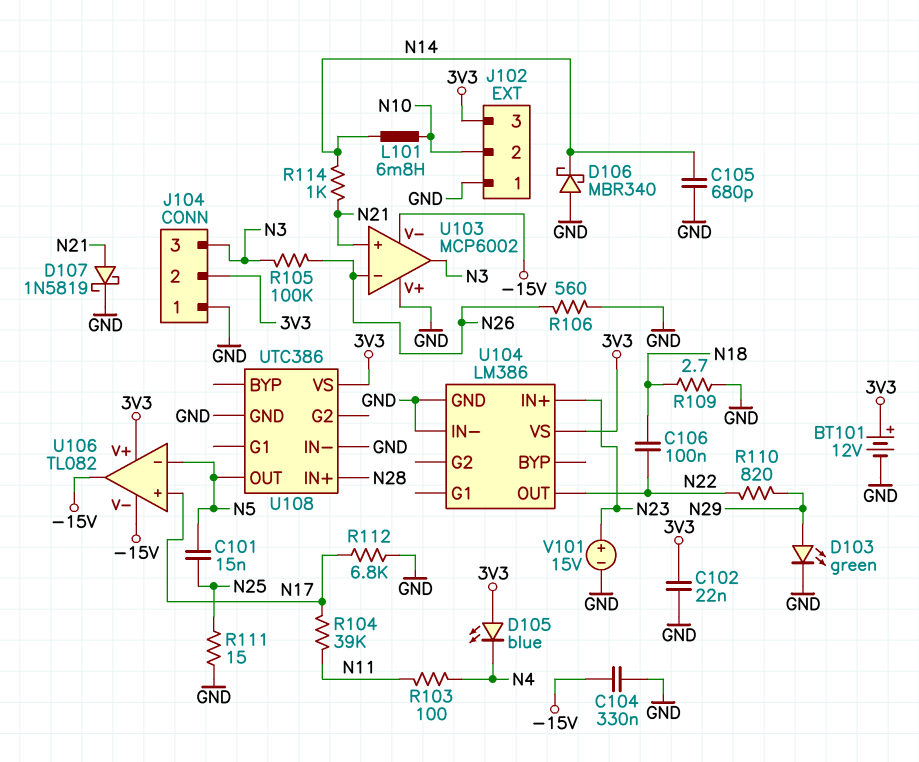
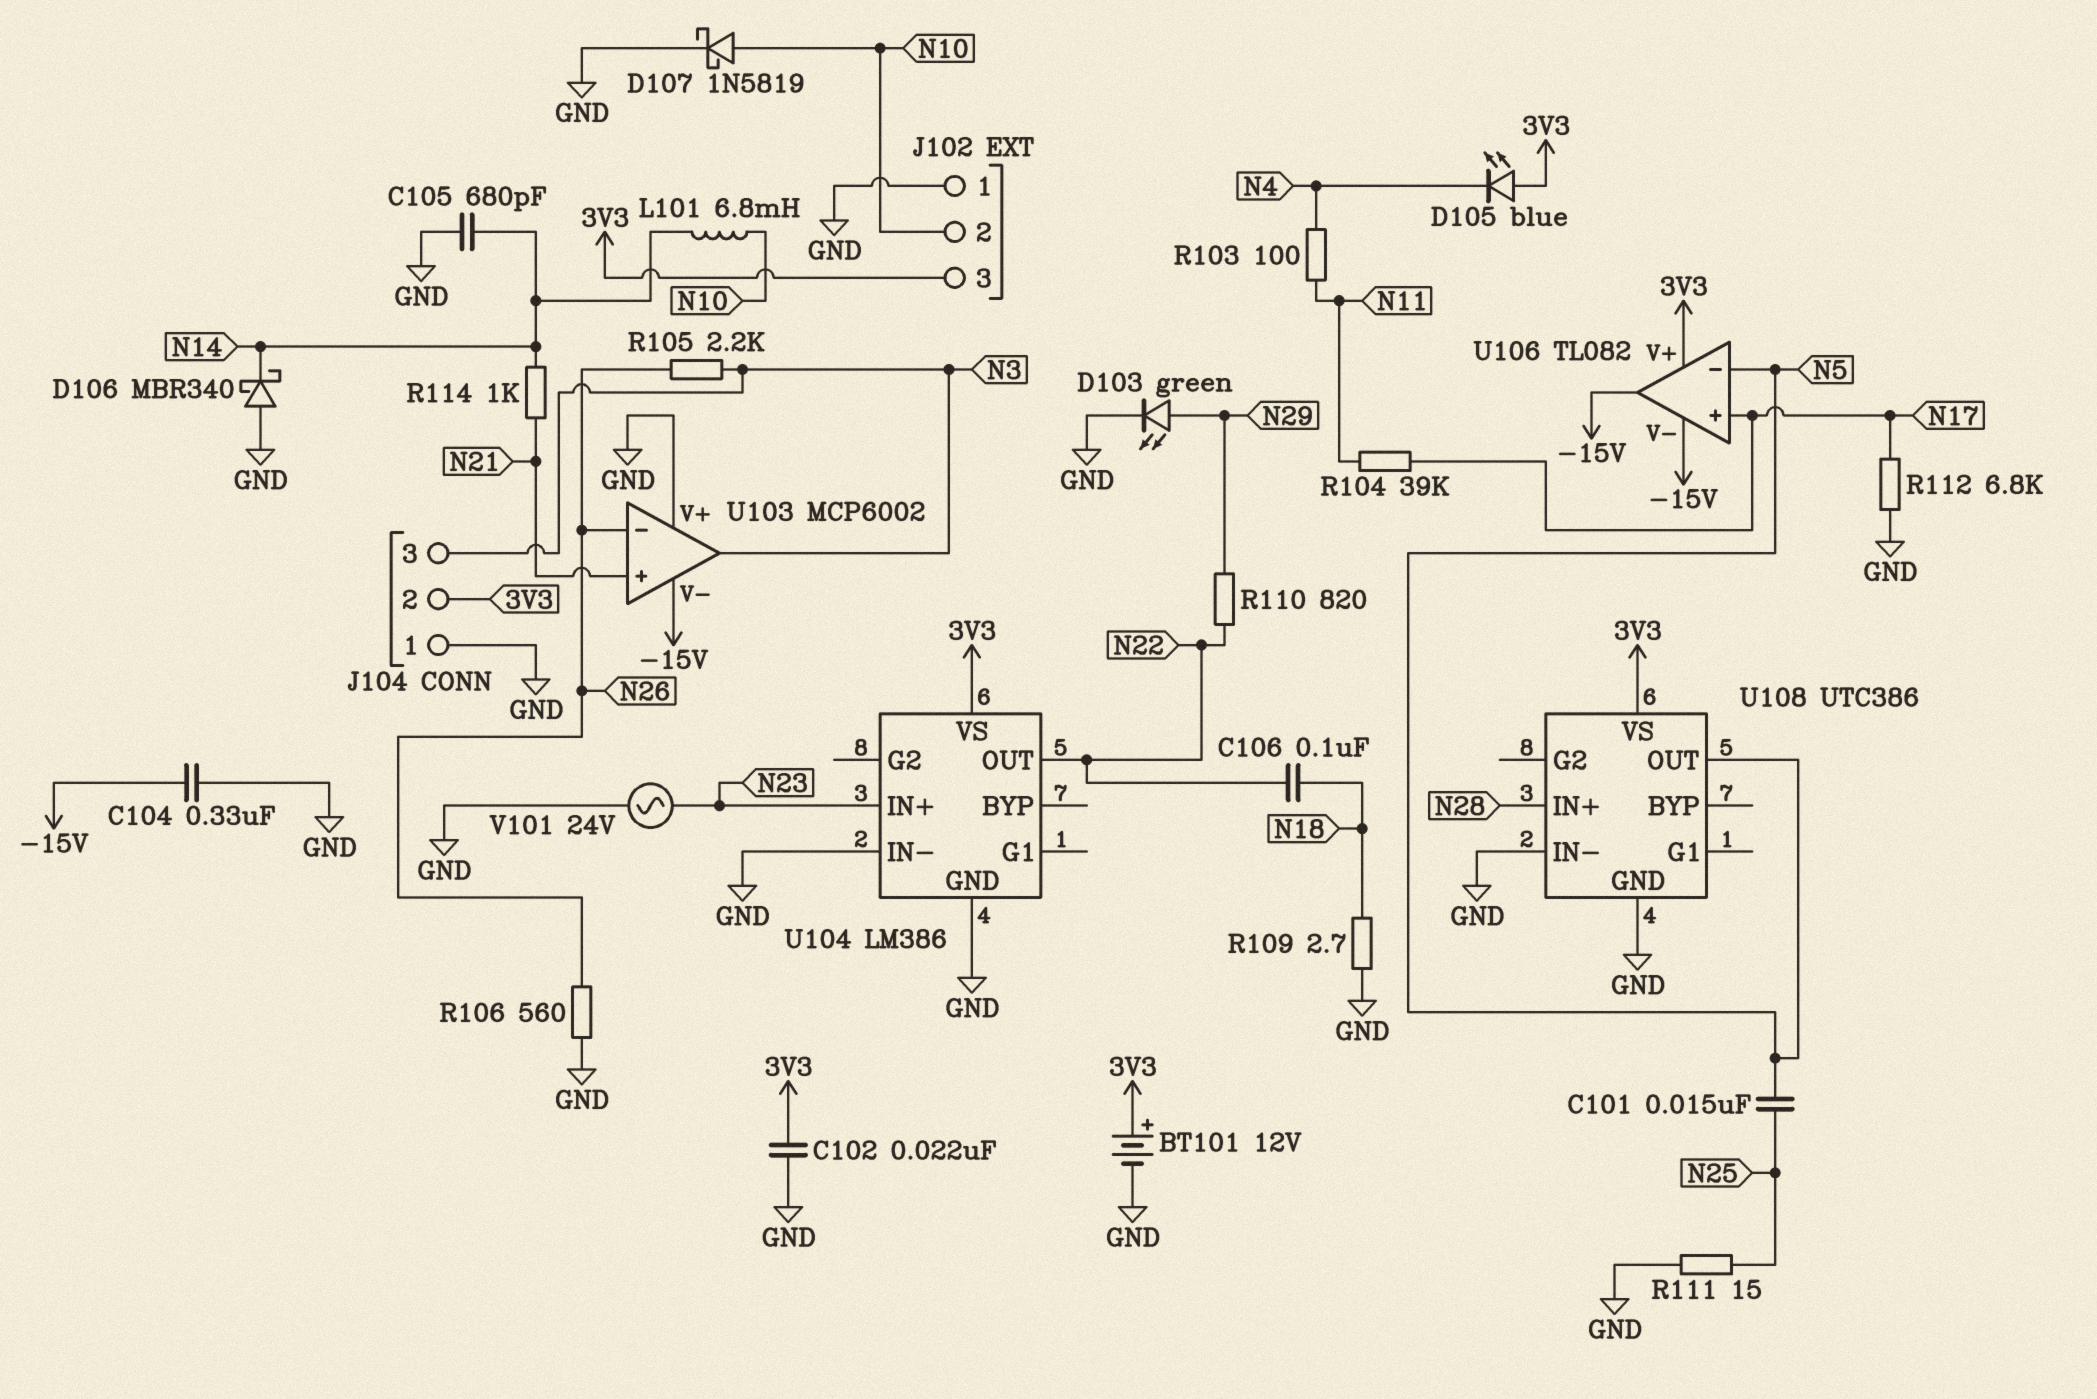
D107: schottky 1N5819 (A N21, K GND) -> schottky 1N5819 (A N10, K GND)
R105: 100k (N3, N26) -> 2.2k (N3, N26)
V101: 15V (plus N23, minus GND) -> AC 24V (GND, N23)

